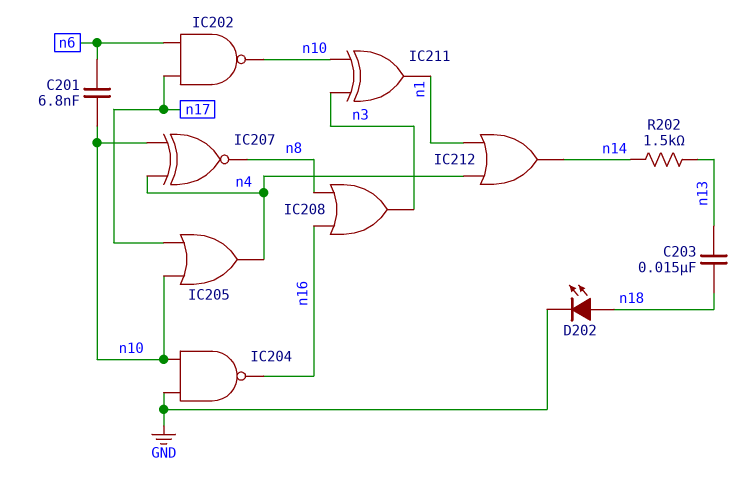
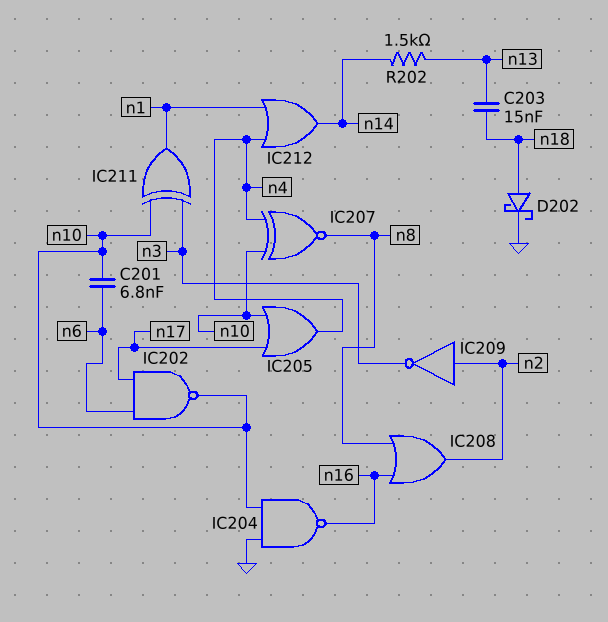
D202: LED (A n18, K GND) -> schottky (A n18, K GND)
IC208: OR (in n8, in n16, out n3) -> OR (in n8, in n16, out n2)
IC209: none -> NOT (in n2, out n3)

